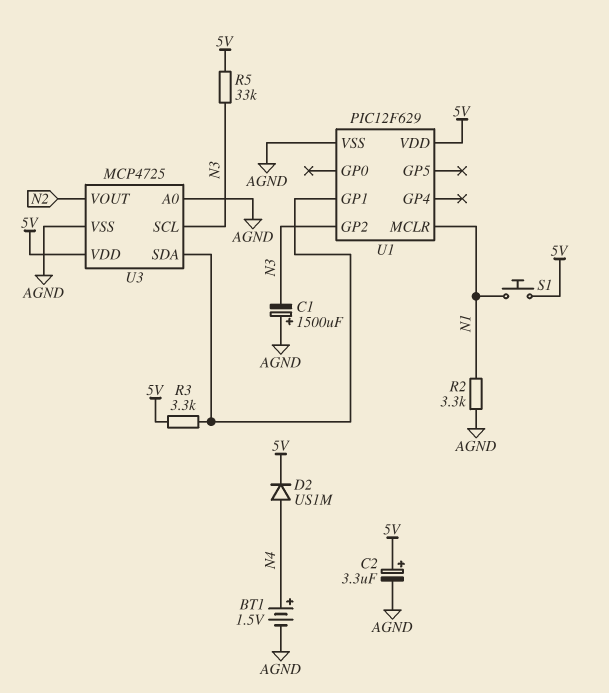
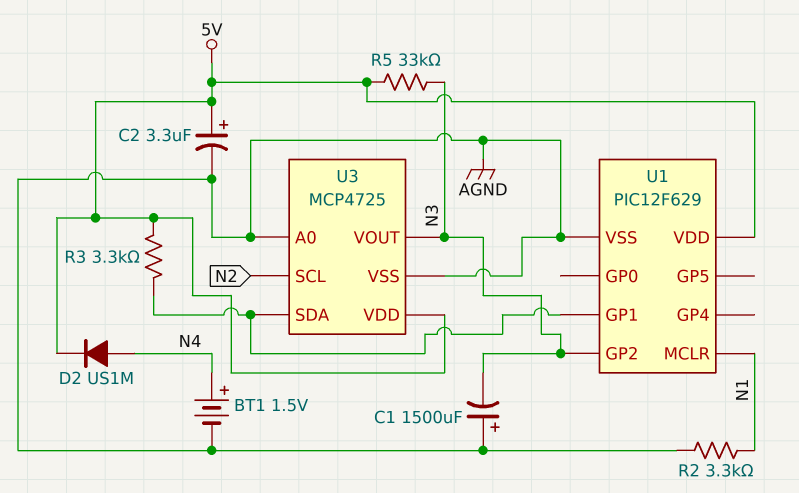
S1: button (5V, N1) -> none
U3 pin SCL: N3 -> N2
U3 pin VOUT: N2 -> N3

